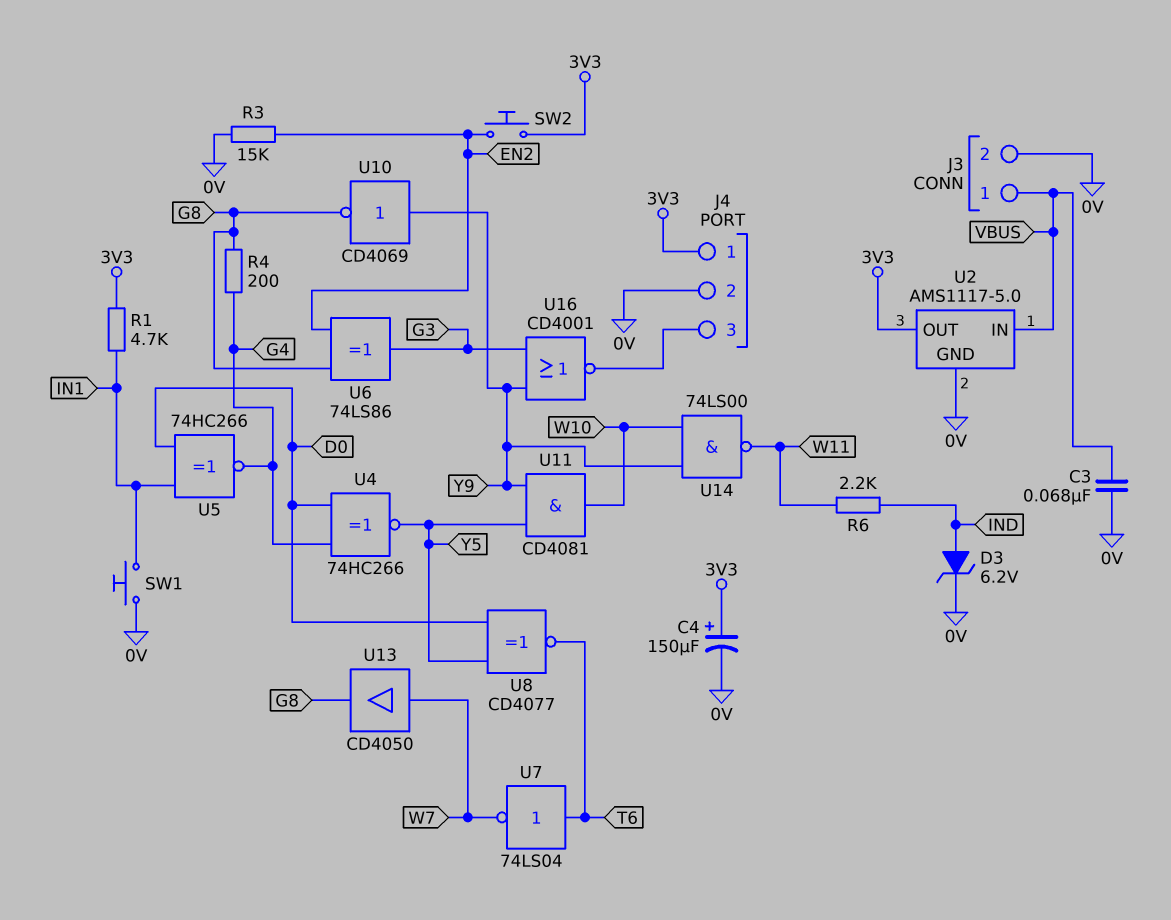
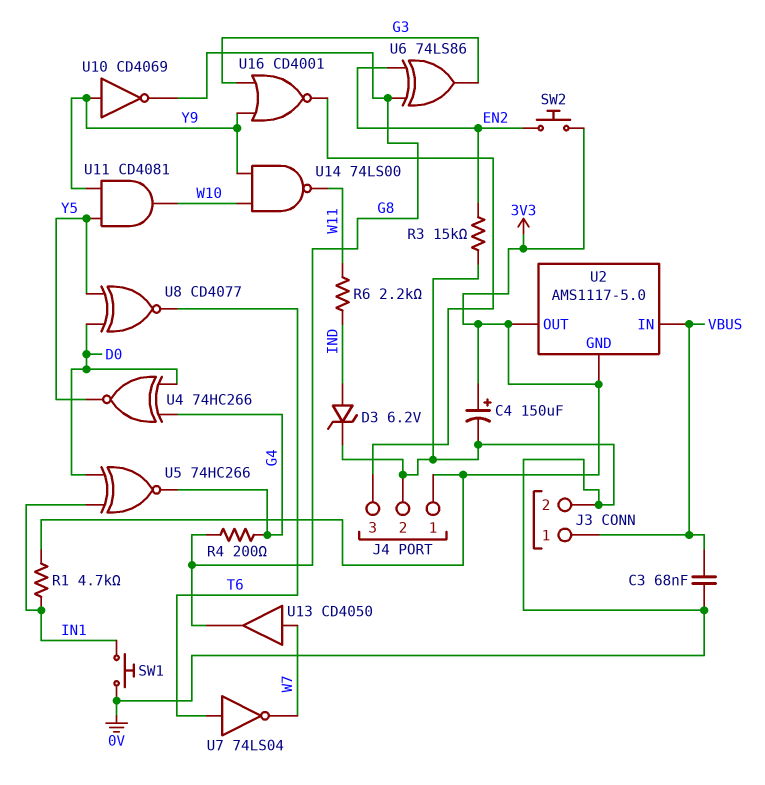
U2 pin GND: 0V -> 3V3

